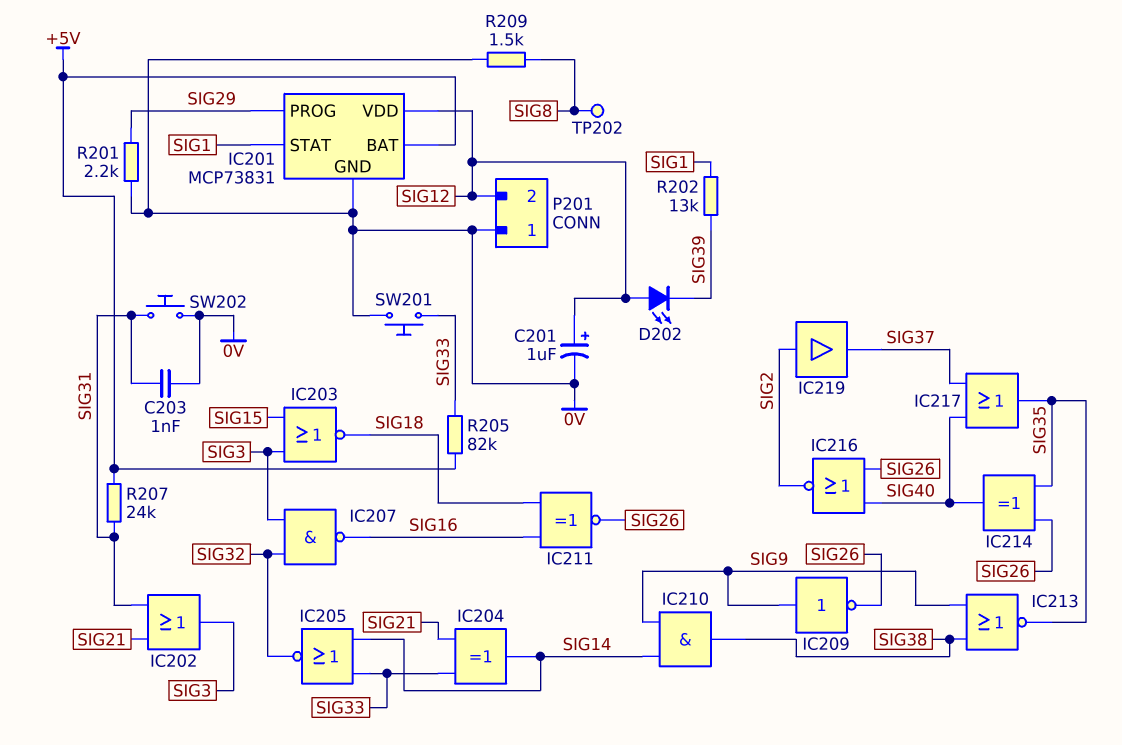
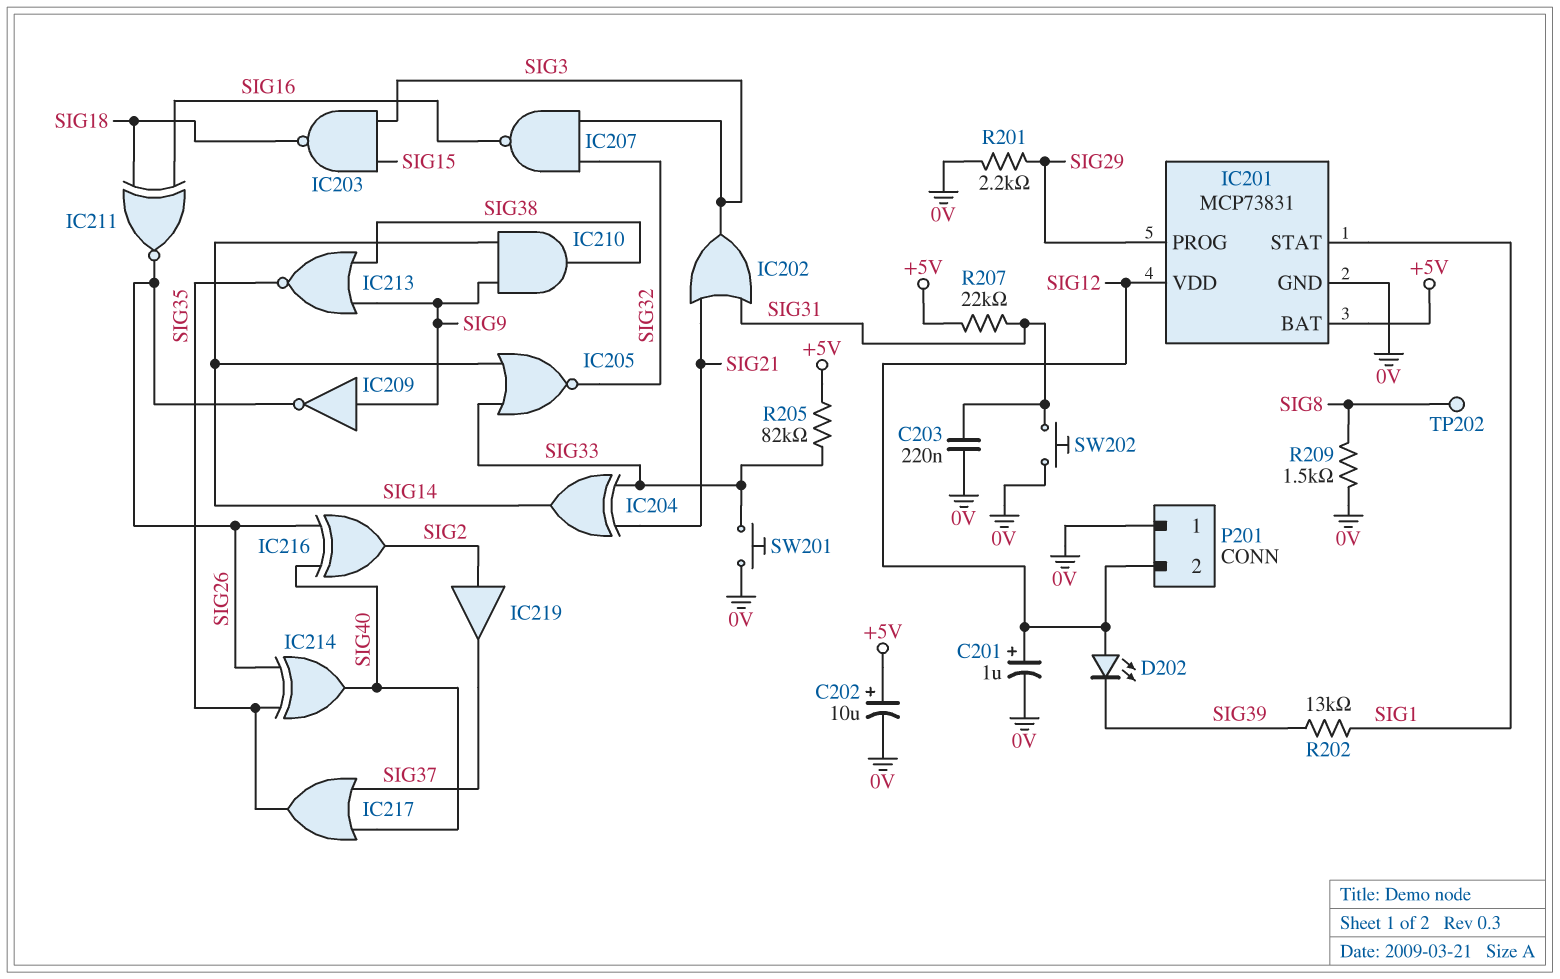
C202: none -> 10uF (plus +5V, minus 0V)
C203: 1nF (0V, SIG31) -> 220nF (0V, SIG31)
IC203: NOR (in SIG3, in SIG15, out SIG18) -> NAND (in SIG3, in SIG15, out SIG18)
IC216: NOR (in SIG26, in SIG40, out SIG2) -> XOR (in SIG26, in SIG40, out SIG2)
R207: 24k (+5V, SIG31) -> 22k (+5V, SIG31)

